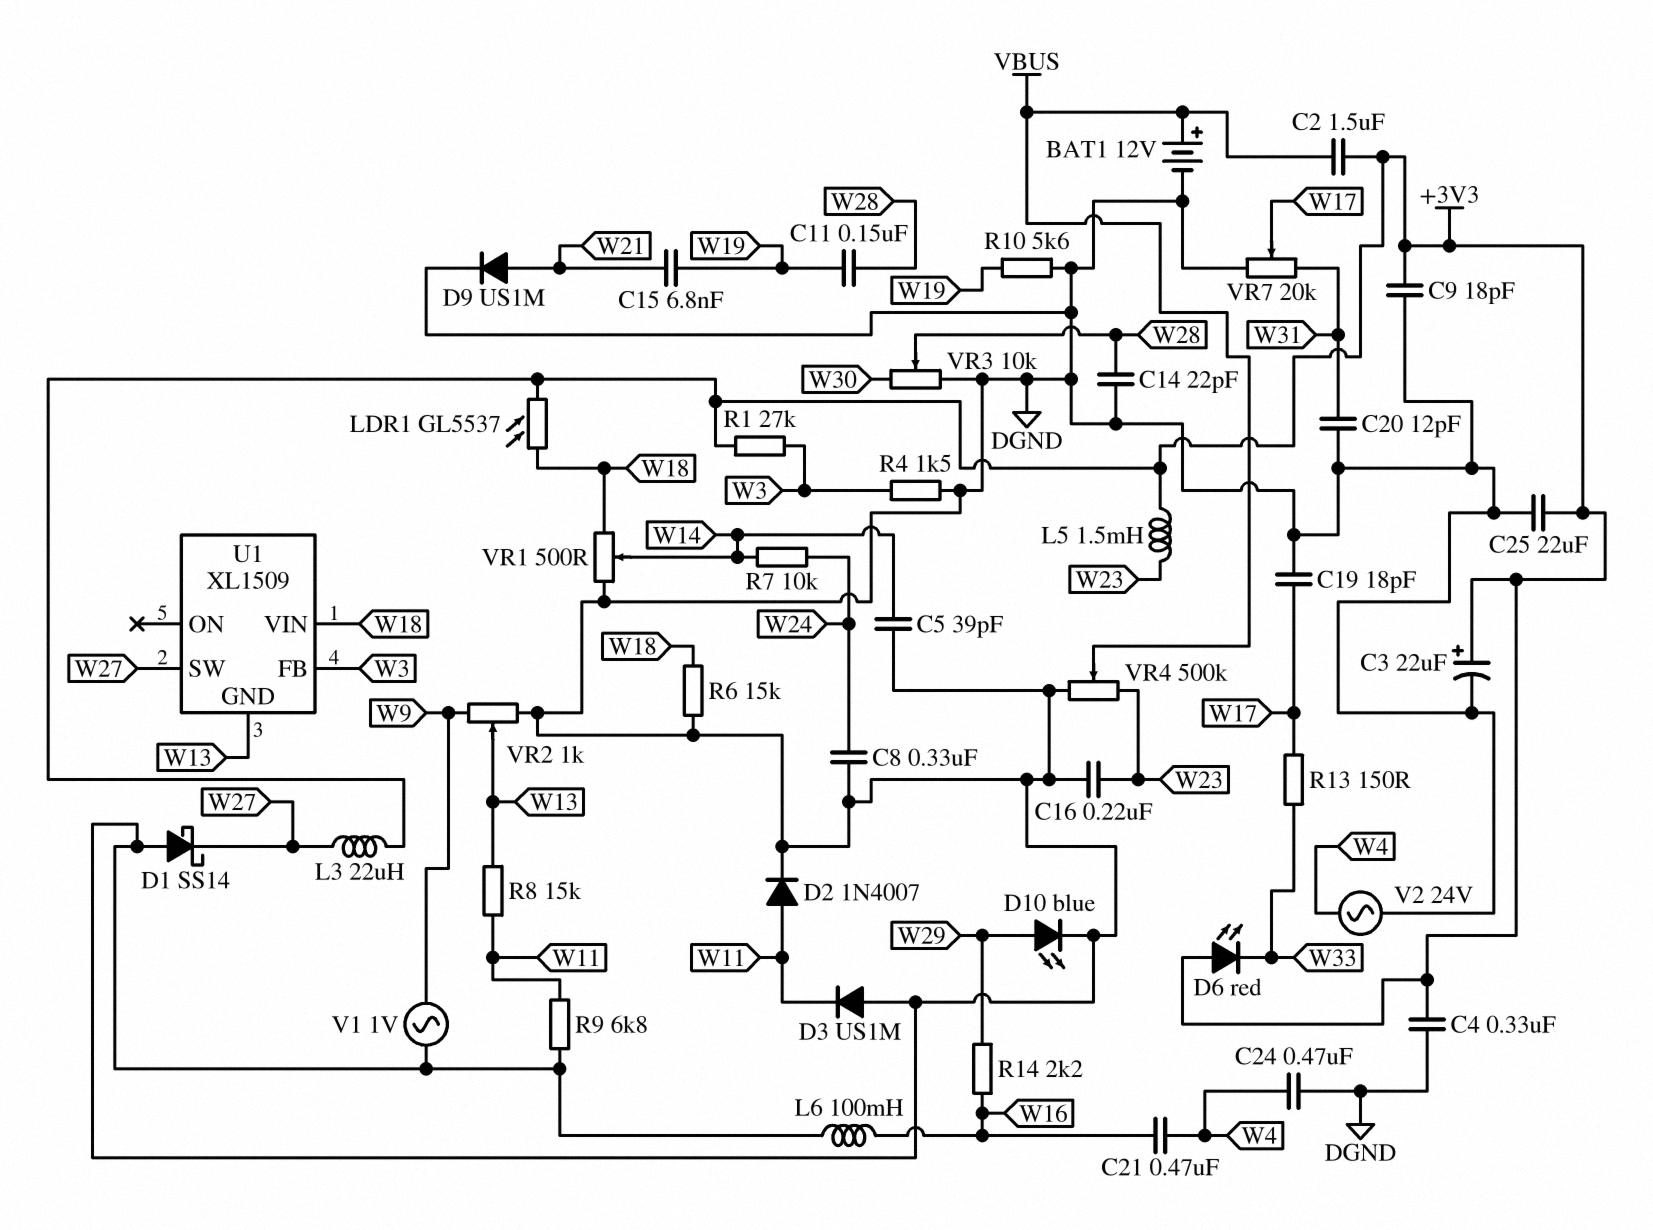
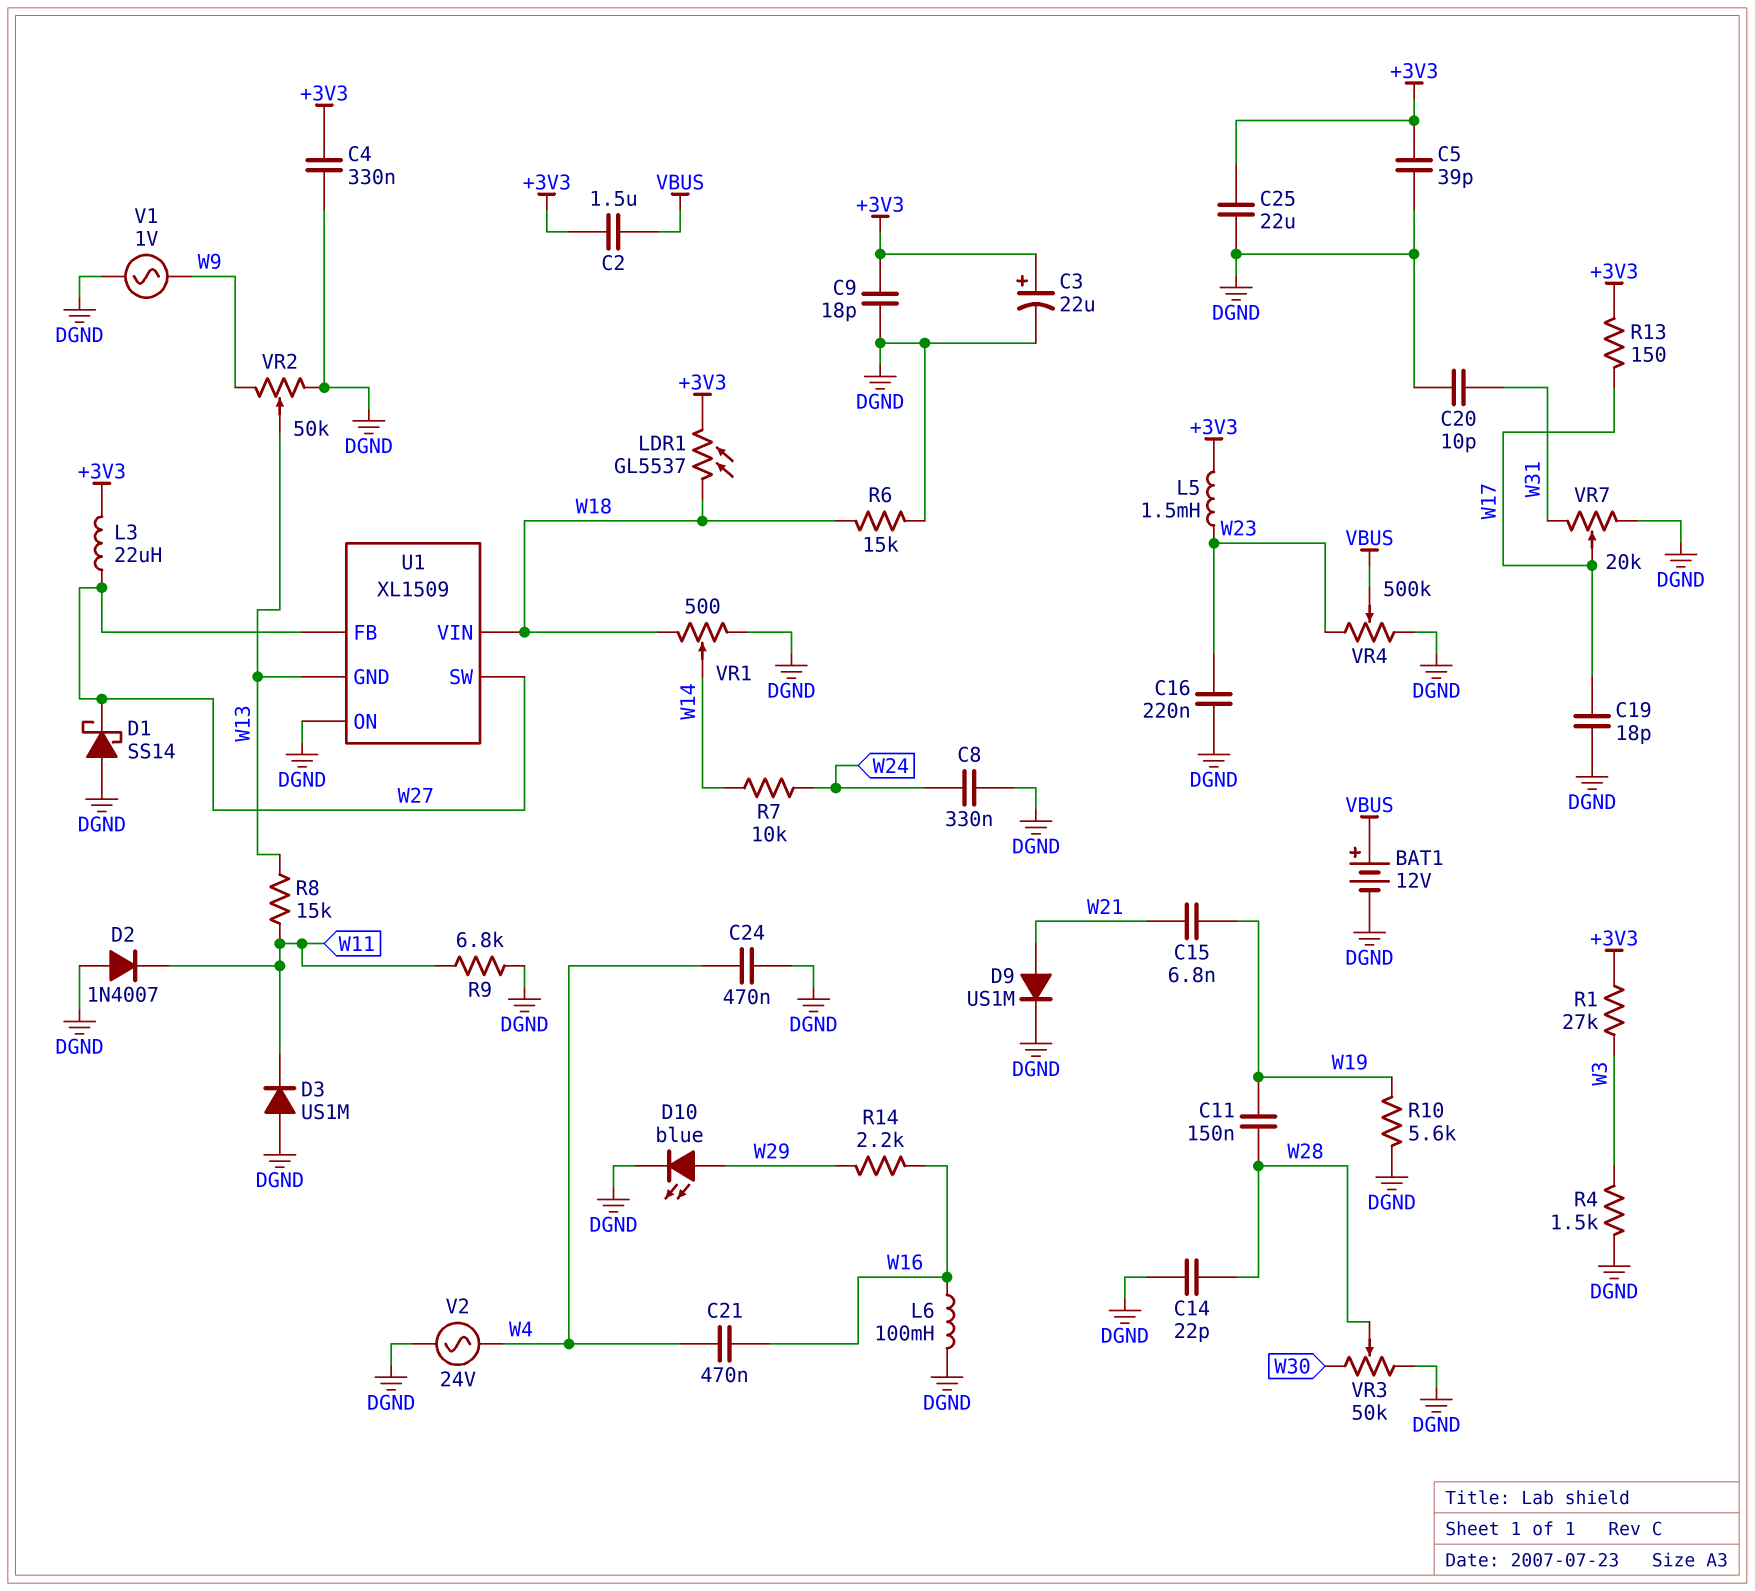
C5: 39pF (DGND, W14) -> 39pF (+3V3, DGND)
C20: 12pF (DGND, W31) -> 10pF (DGND, W31)
D2: diode 1N4007 (A W11, K DGND) -> diode 1N4007 (A DGND, K W11)
D6: LED red (A +3V3, K W33) -> none
R13: 150 (W17, W33) -> 150 (+3V3, W17)
U1 pin FB: W3 -> W27
U1 pin ON: none -> DGND
VR2: 1k (DGND, W9, wiper W13) -> 50k (DGND, W9, wiper W13)
VR3: 10k (DGND, W30, wiper W28) -> 50k (DGND, W30, wiper W28)

